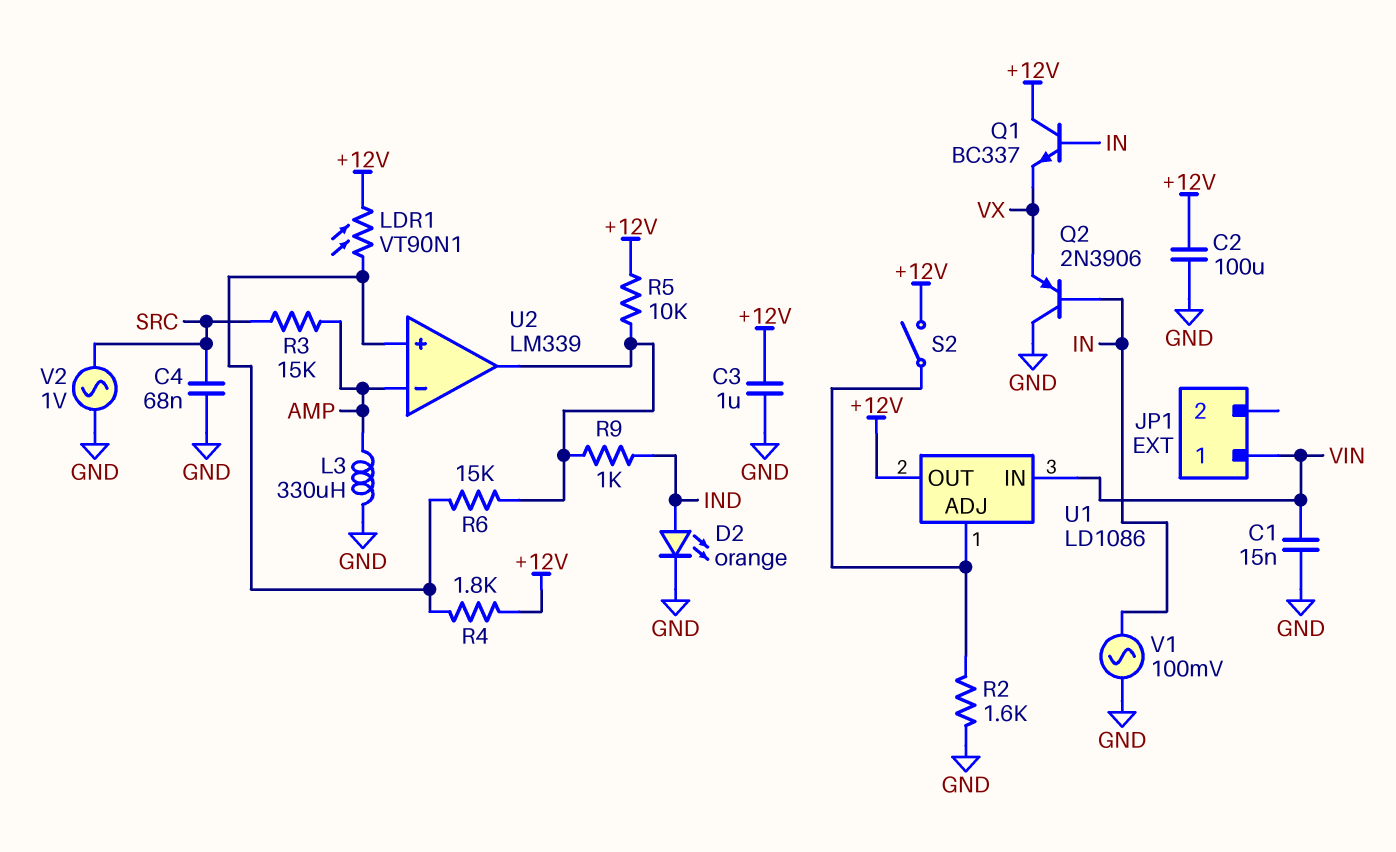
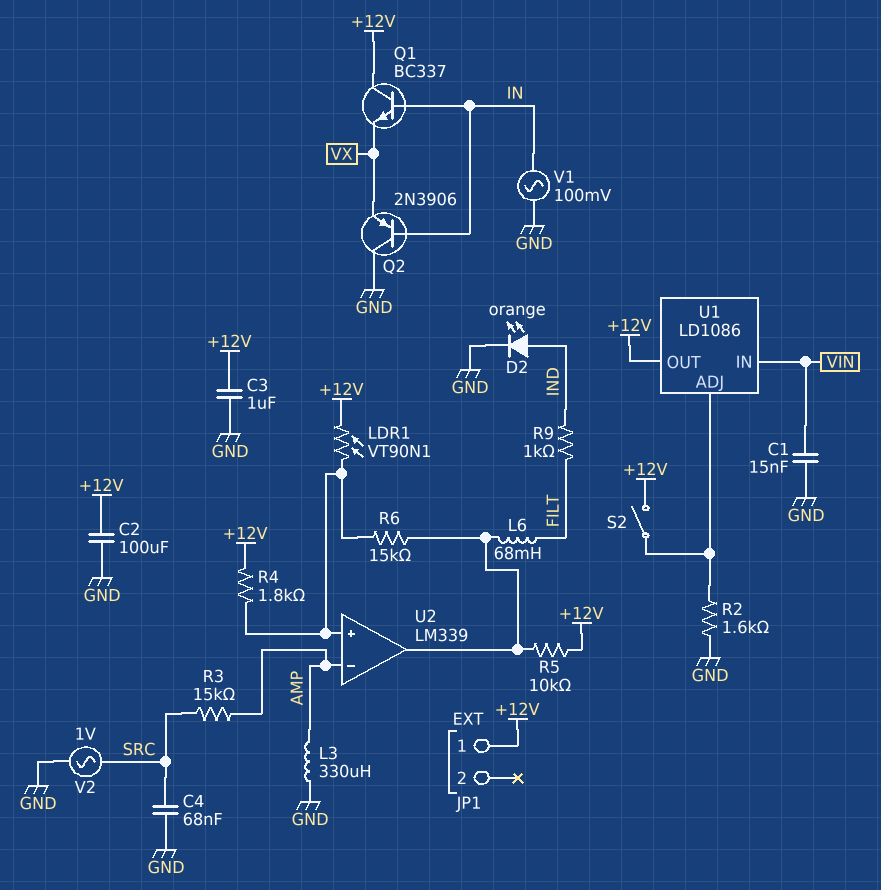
JP1 pin 1: VIN -> +12V
L6: none -> 68mH (FILT, U2/out)
R9: 1k (IND, U2/out) -> 1k (FILT, IND)

